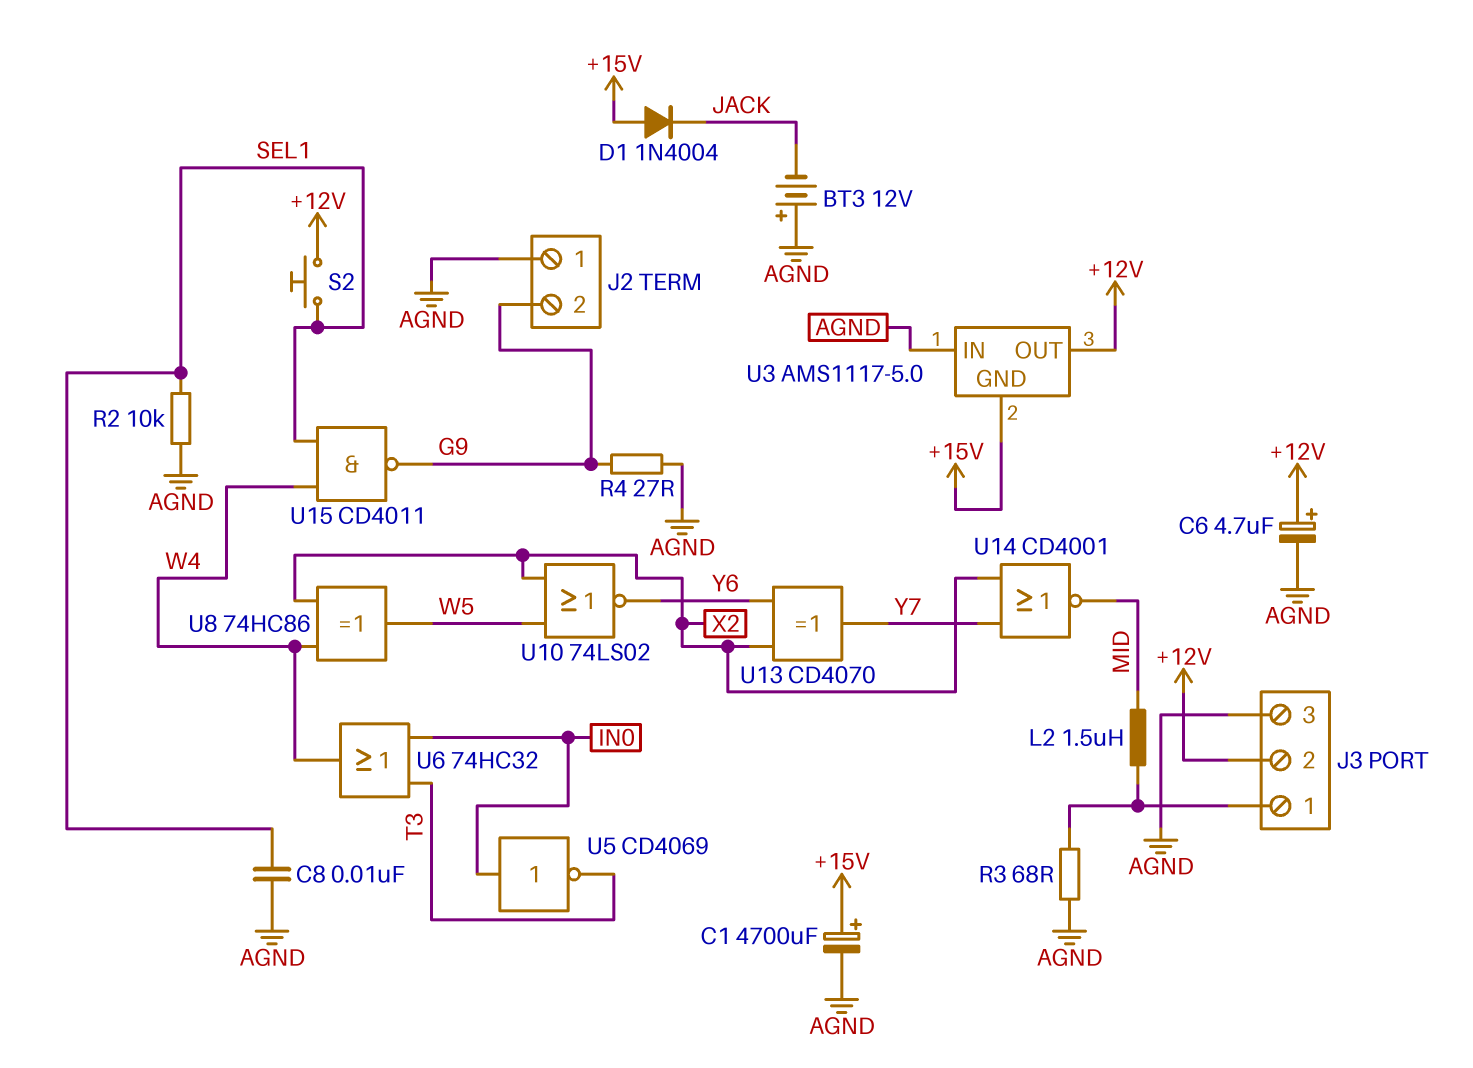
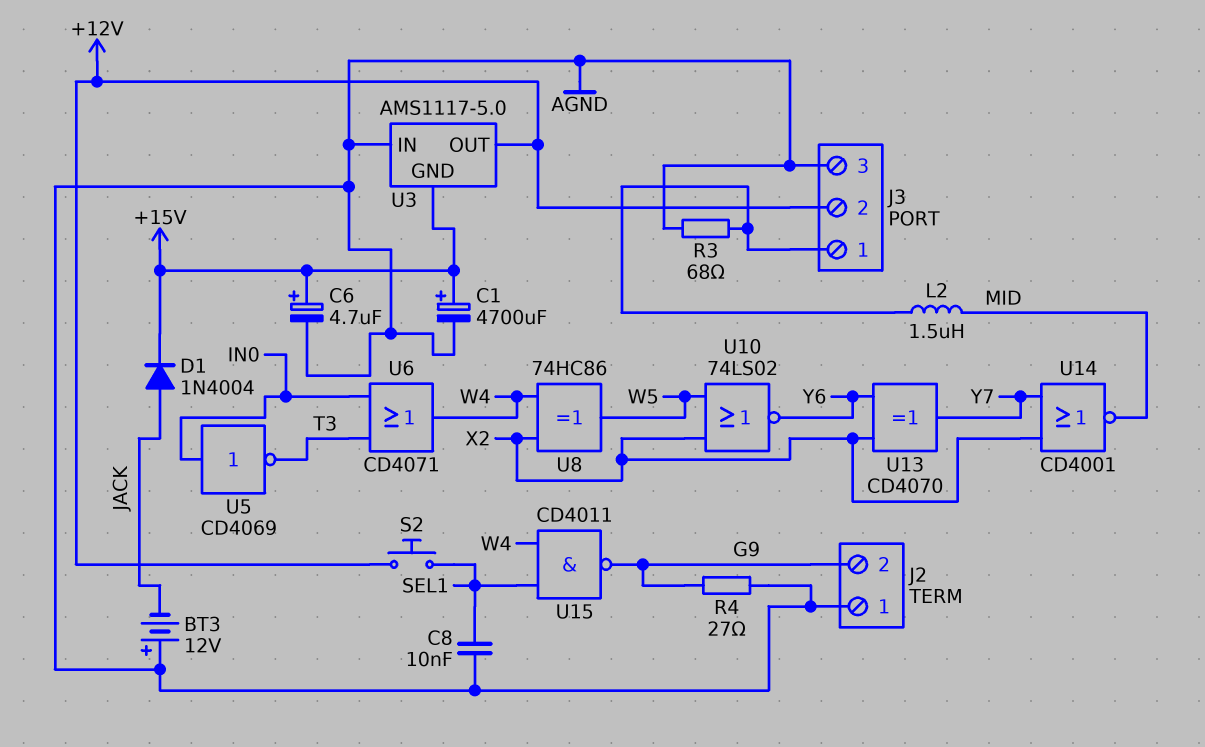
C6: 4.7uF (plus +12V, minus AGND) -> 4.7uF (plus +15V, minus AGND)
D1: diode 1N4004 (A +15V, K JACK) -> diode 1N4004 (A JACK, K +15V)
R2: 10k (AGND, SEL1) -> none
U6: OR 74HC32 (in IN0, in T3, out W4) -> OR CD4071 (in IN0, in T3, out W4)

